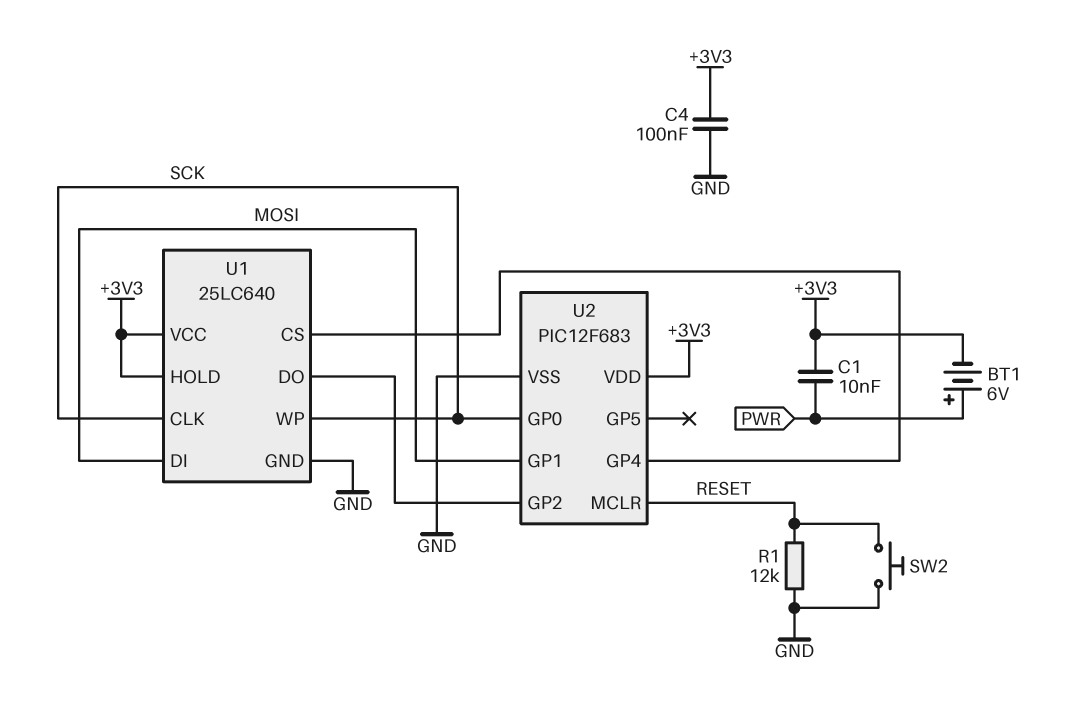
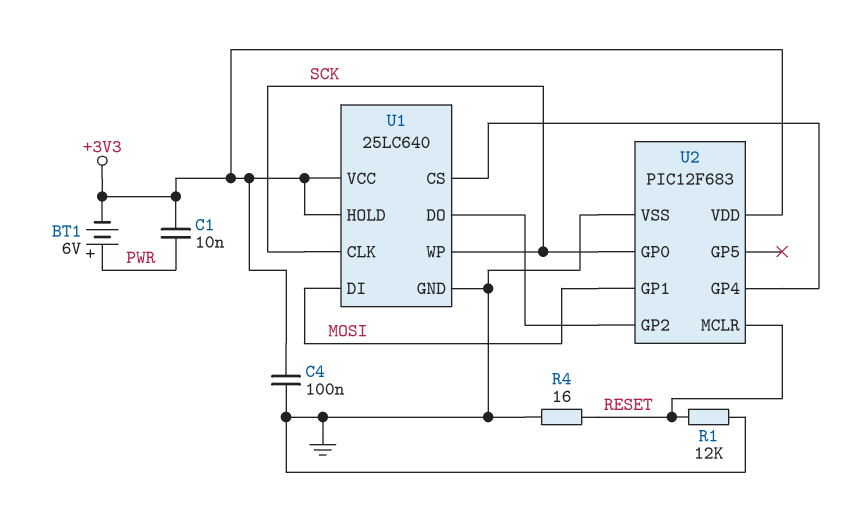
R4: none -> 16 (GND, RESET)
SW2: button (GND, RESET) -> none

